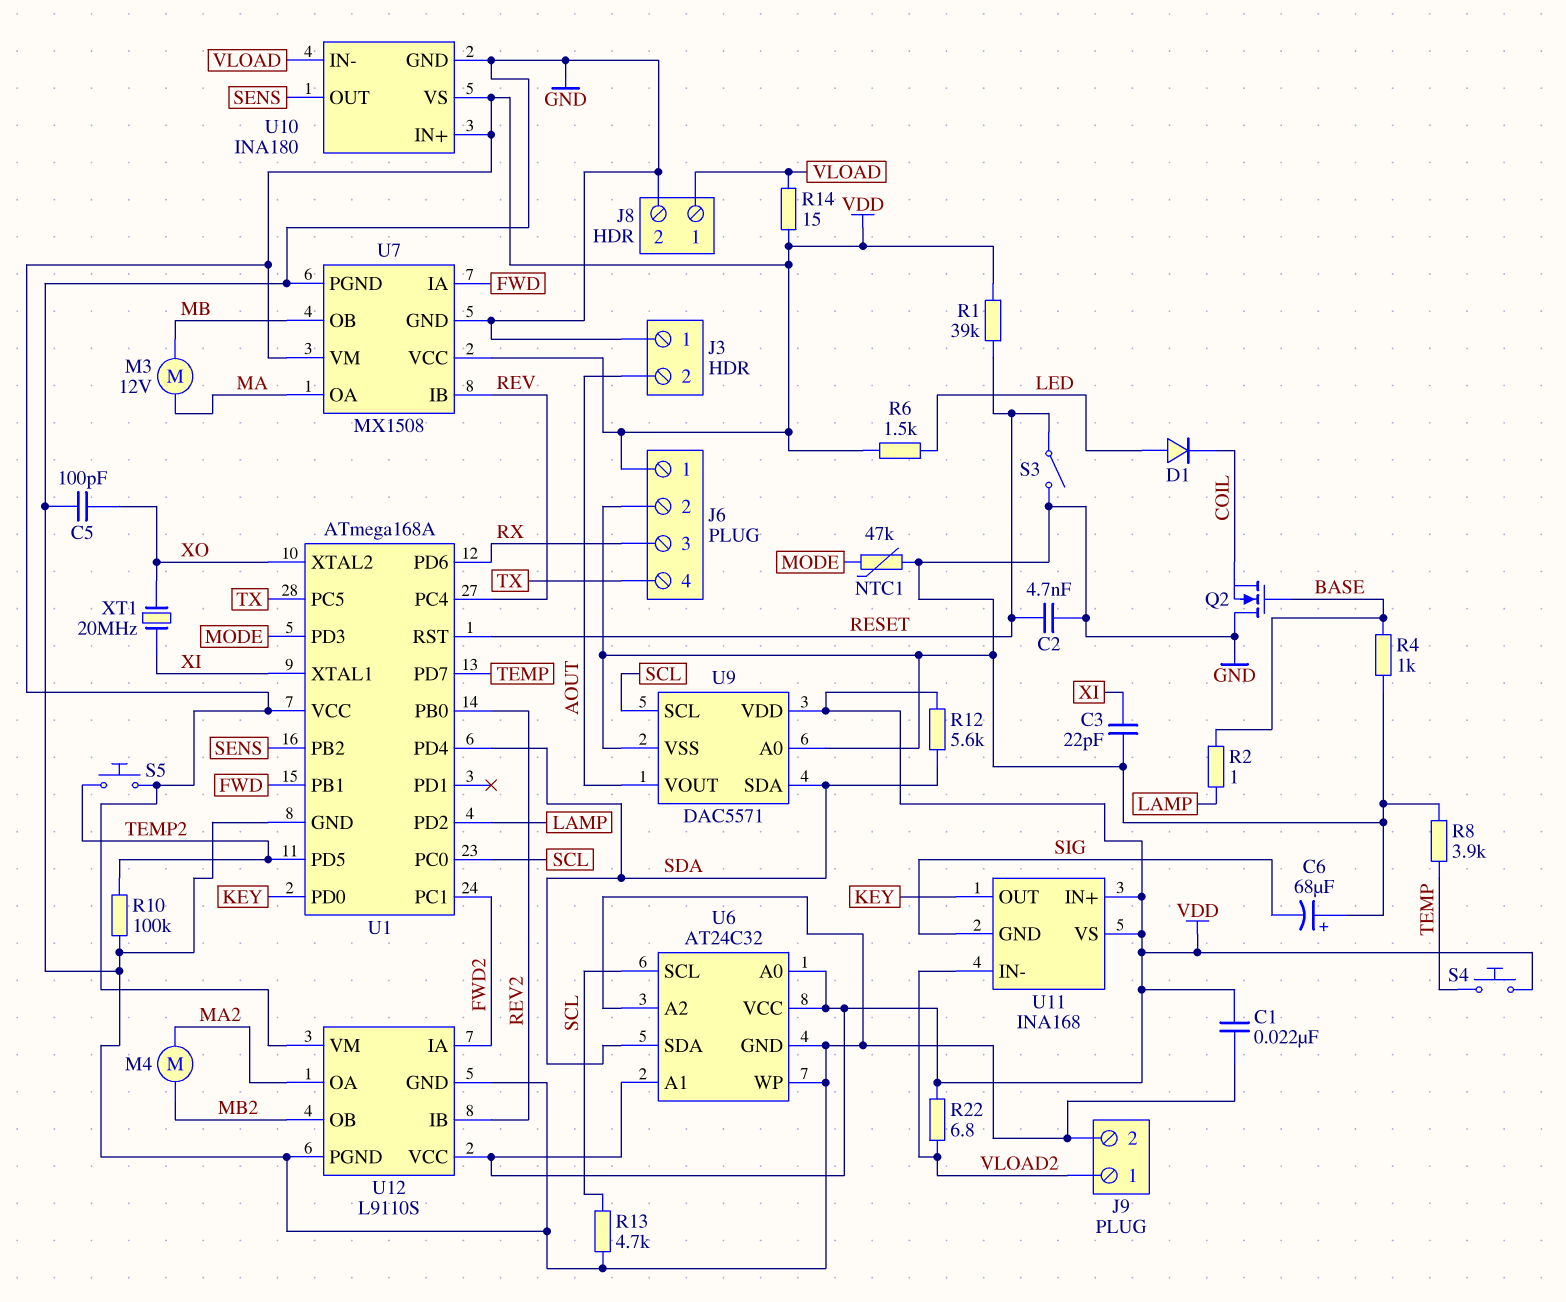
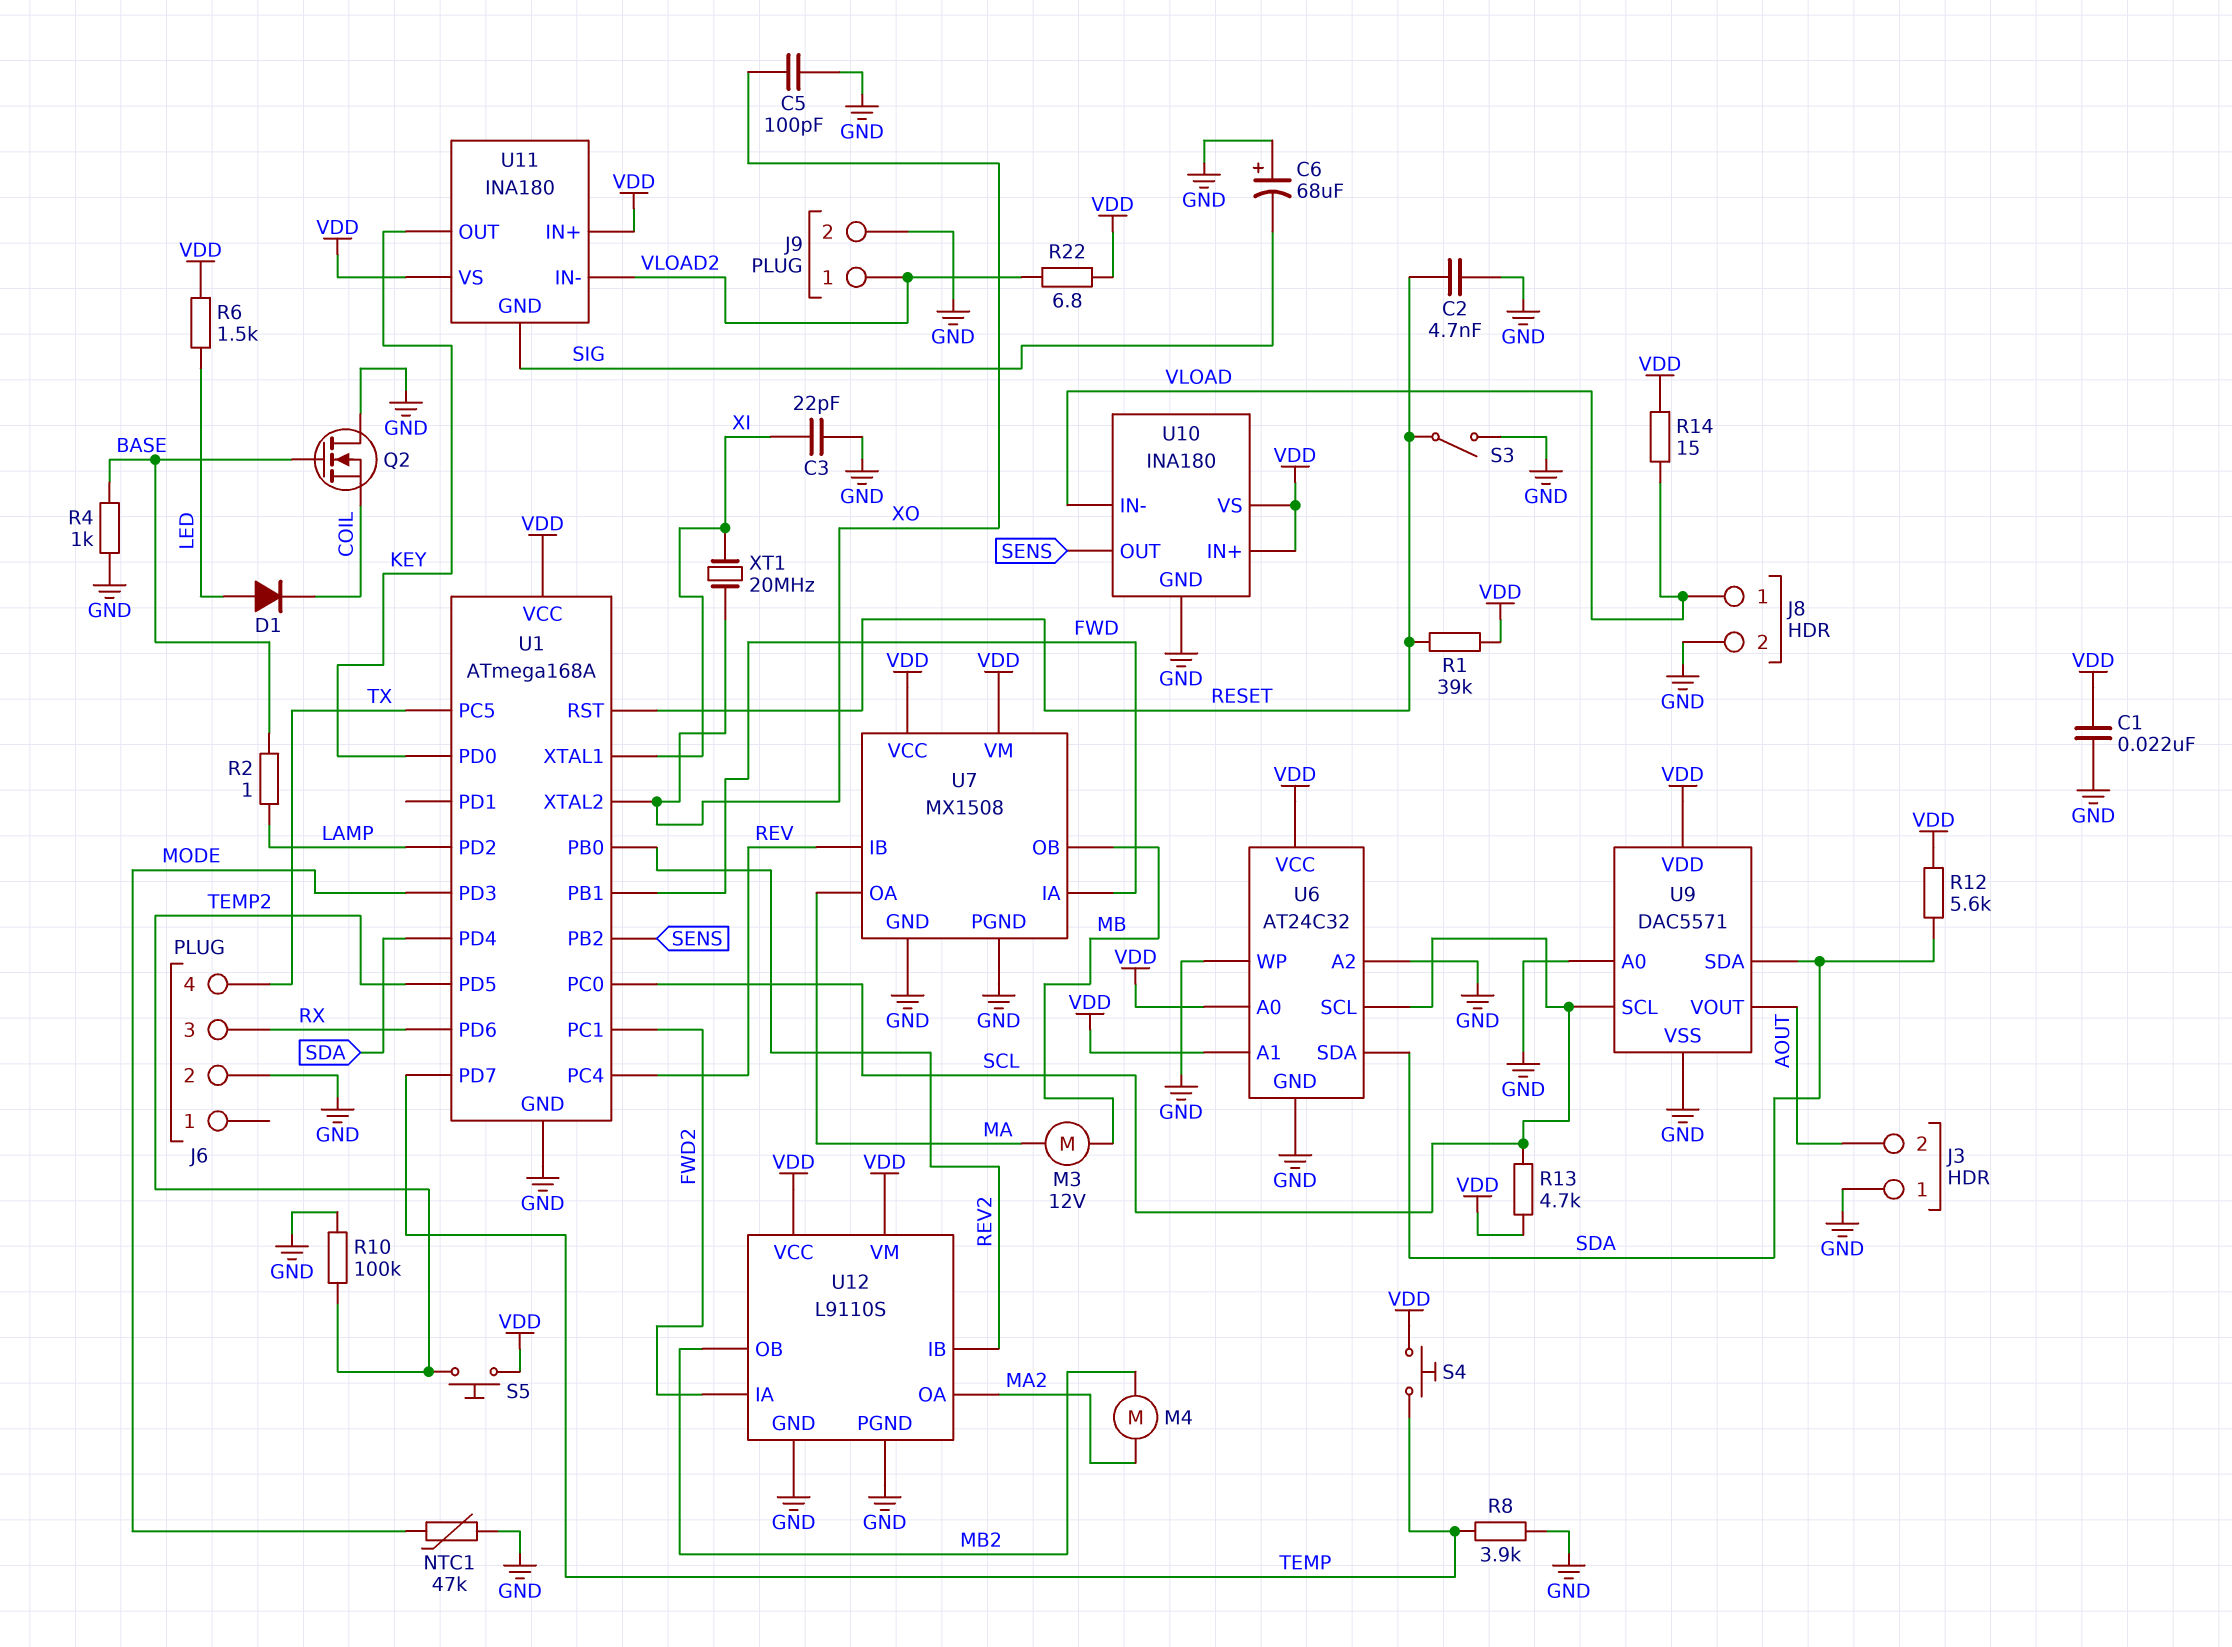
J6 pin 1: VDD -> none
R13: 4.7k (GND, SCL) -> 4.7k (SCL, VDD)
U11: INA168 -> INA180

